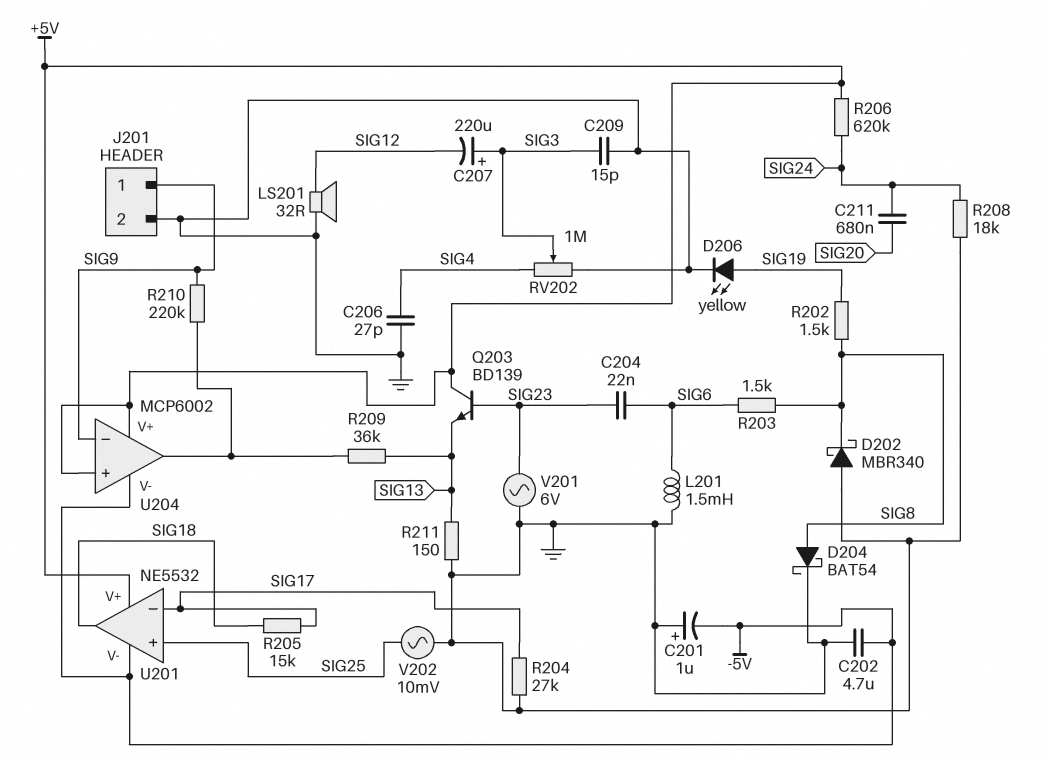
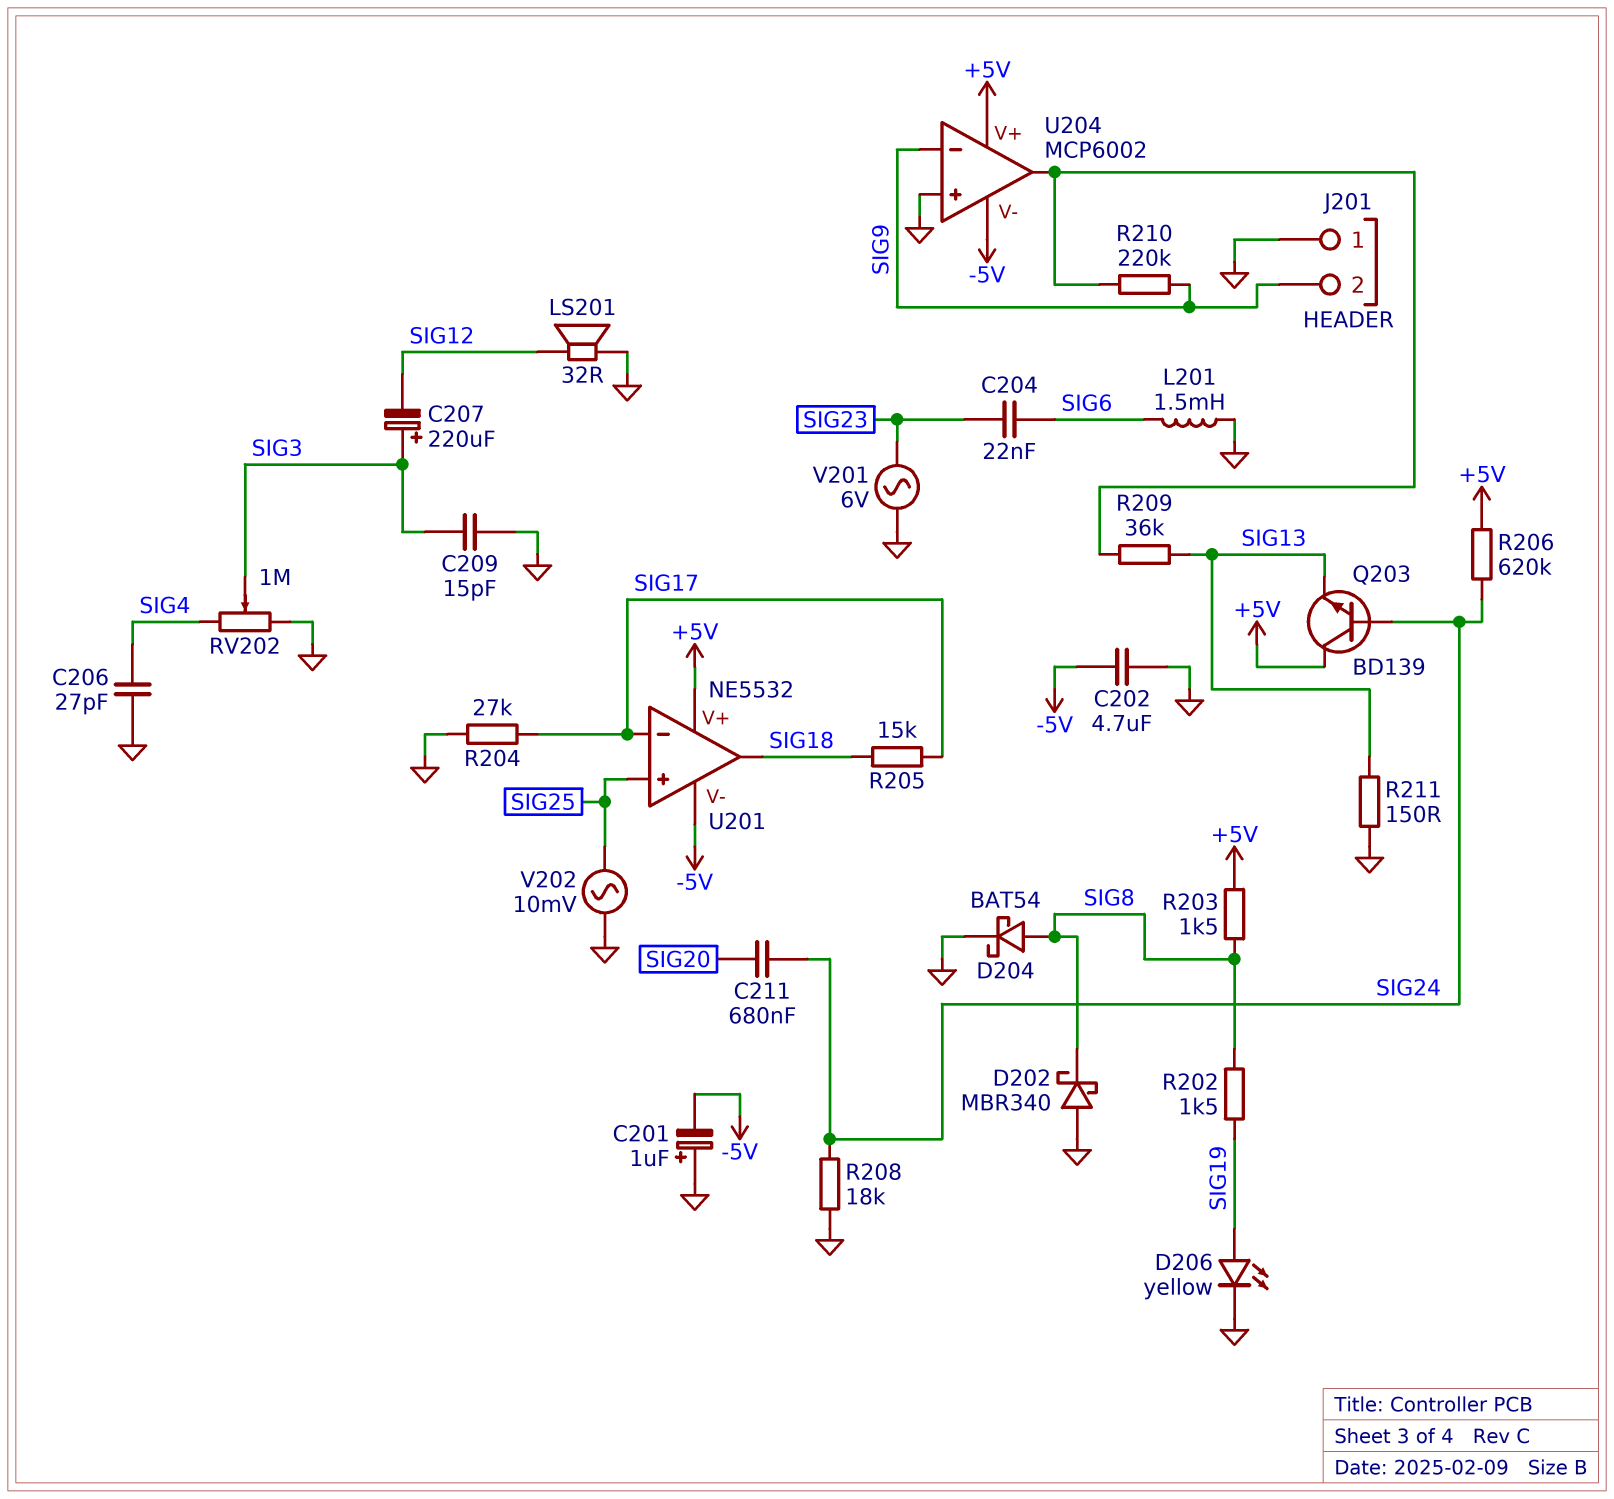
J201 pin 1: SIG9 -> GND
J201 pin 2: GND -> SIG9
Q203: NPN BD139 (B SIG23, C +5V, E SIG13) -> NPN BD139 (B SIG24, C +5V, E SIG13)
R203: 1.5k (SIG6, SIG8) -> 1.5k (+5V, SIG8)
U204 pin in+: +5V -> GND

